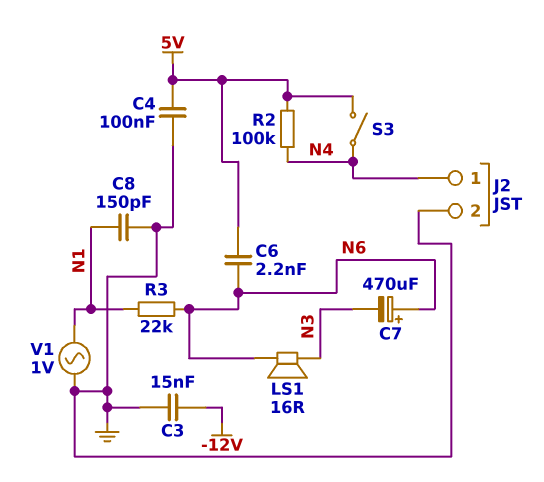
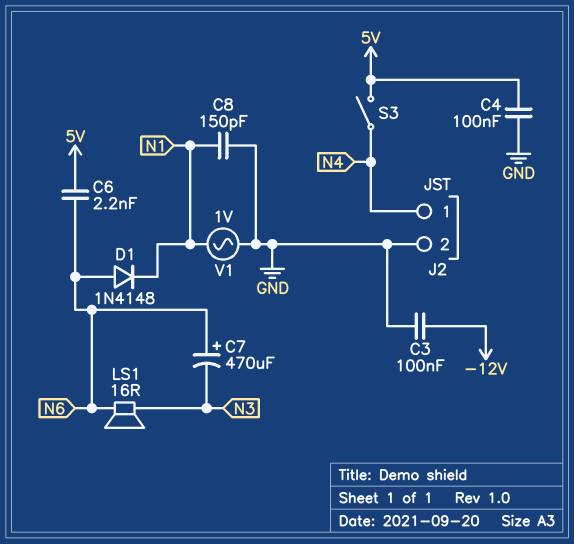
C3: 15nF (-12V, GND) -> 100nF (-12V, GND)
D1: none -> diode 1N4148 (A N6, K N1)
R2: 100k (5V, N4) -> none
R3: 22k (N1, N6) -> none

